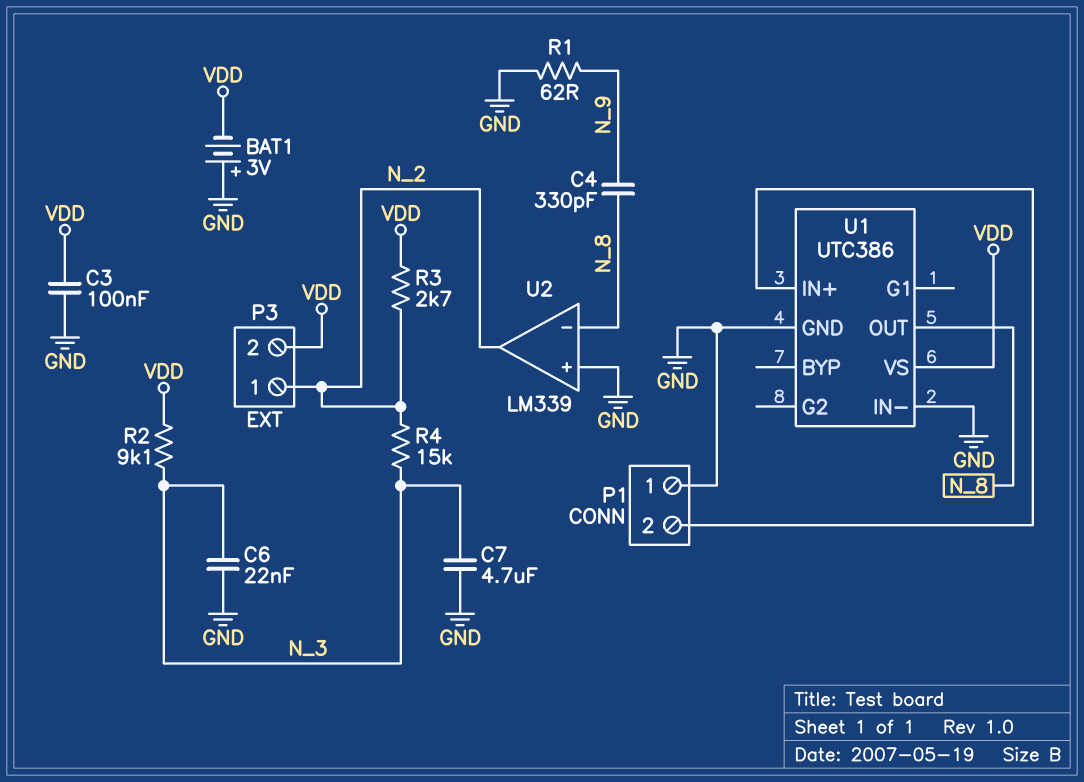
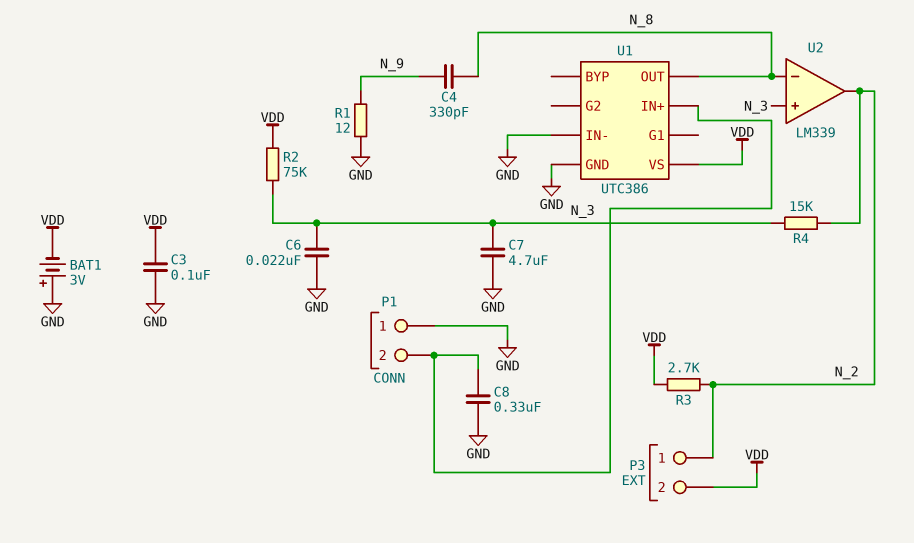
C8: none -> 330nF (GND, P1/2)
R1: 62 (GND, N_9) -> 12 (GND, N_9)
R2: 9.1k (N_3, VDD) -> 75k (N_3, VDD)
U2 pin in+: GND -> N_3

